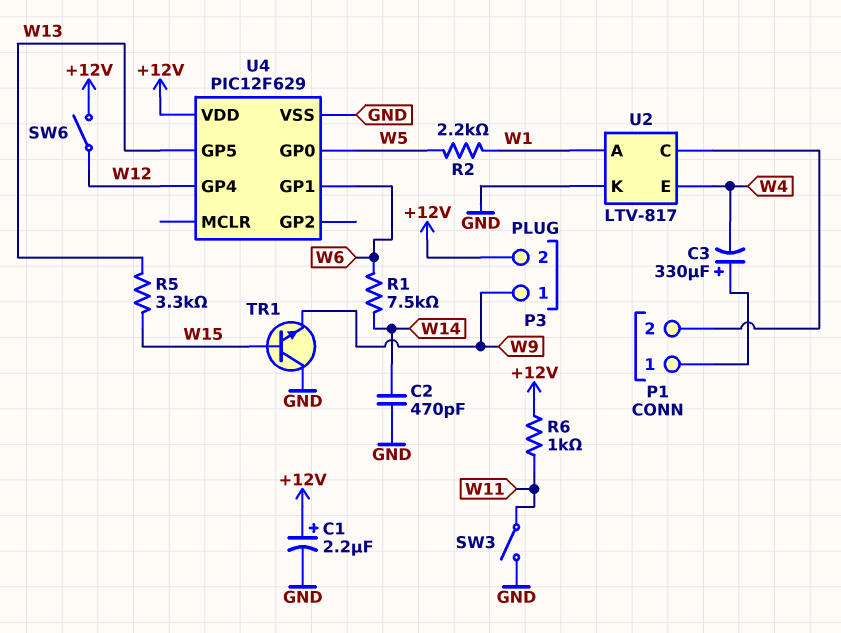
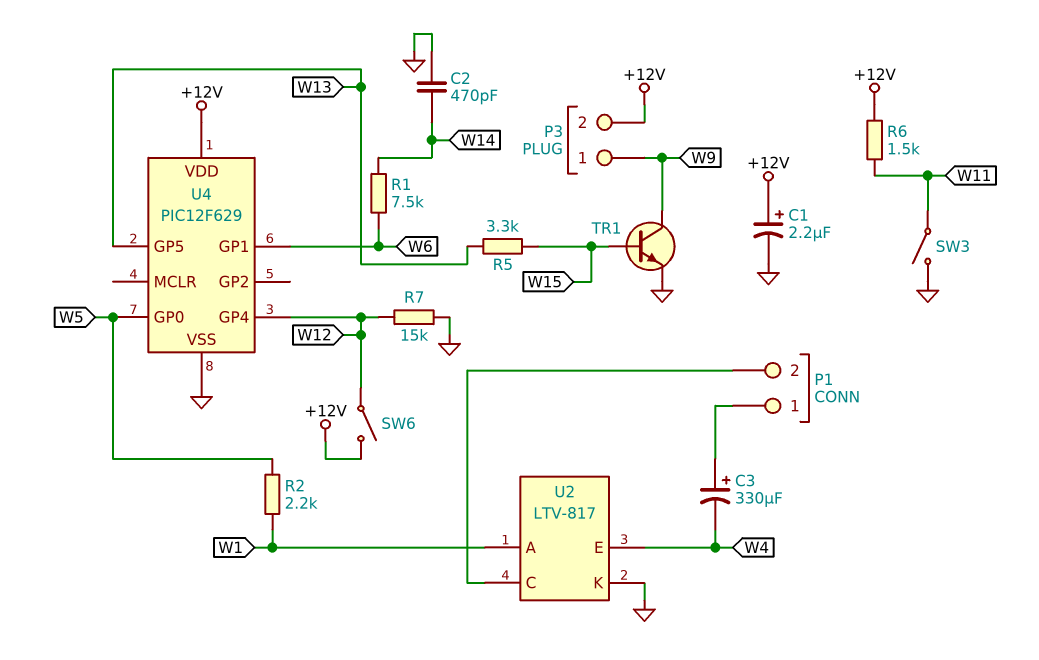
R6: 1k (+12V, W11) -> 1.5k (+12V, W11)
R7: none -> 15k (GND, W12)
TR1: NPN (B W15, C GND, E W9) -> NPN (B W15, C W9, E GND)

